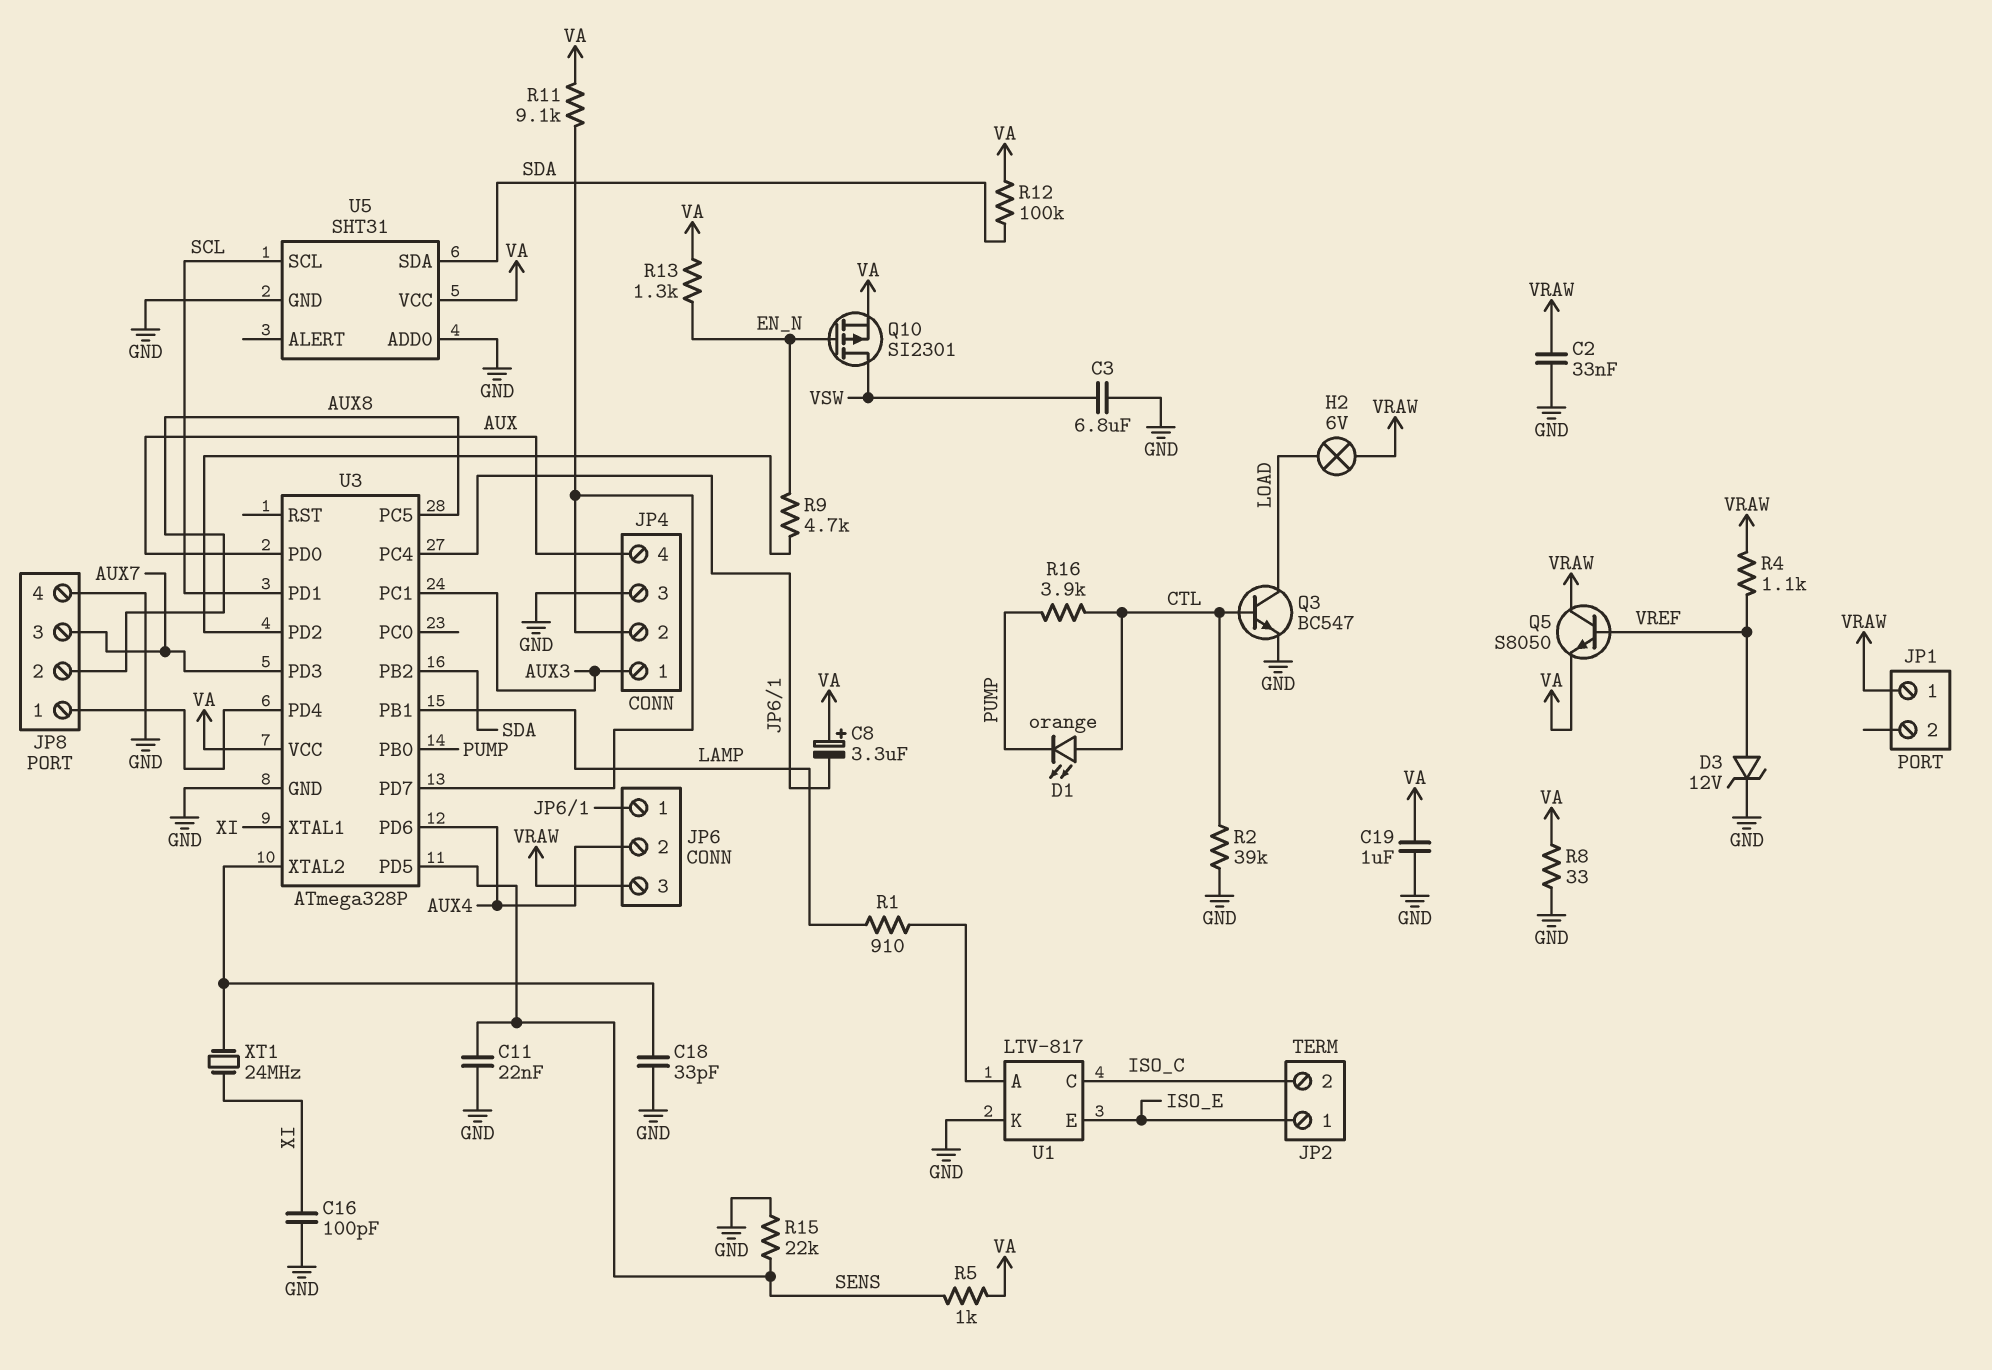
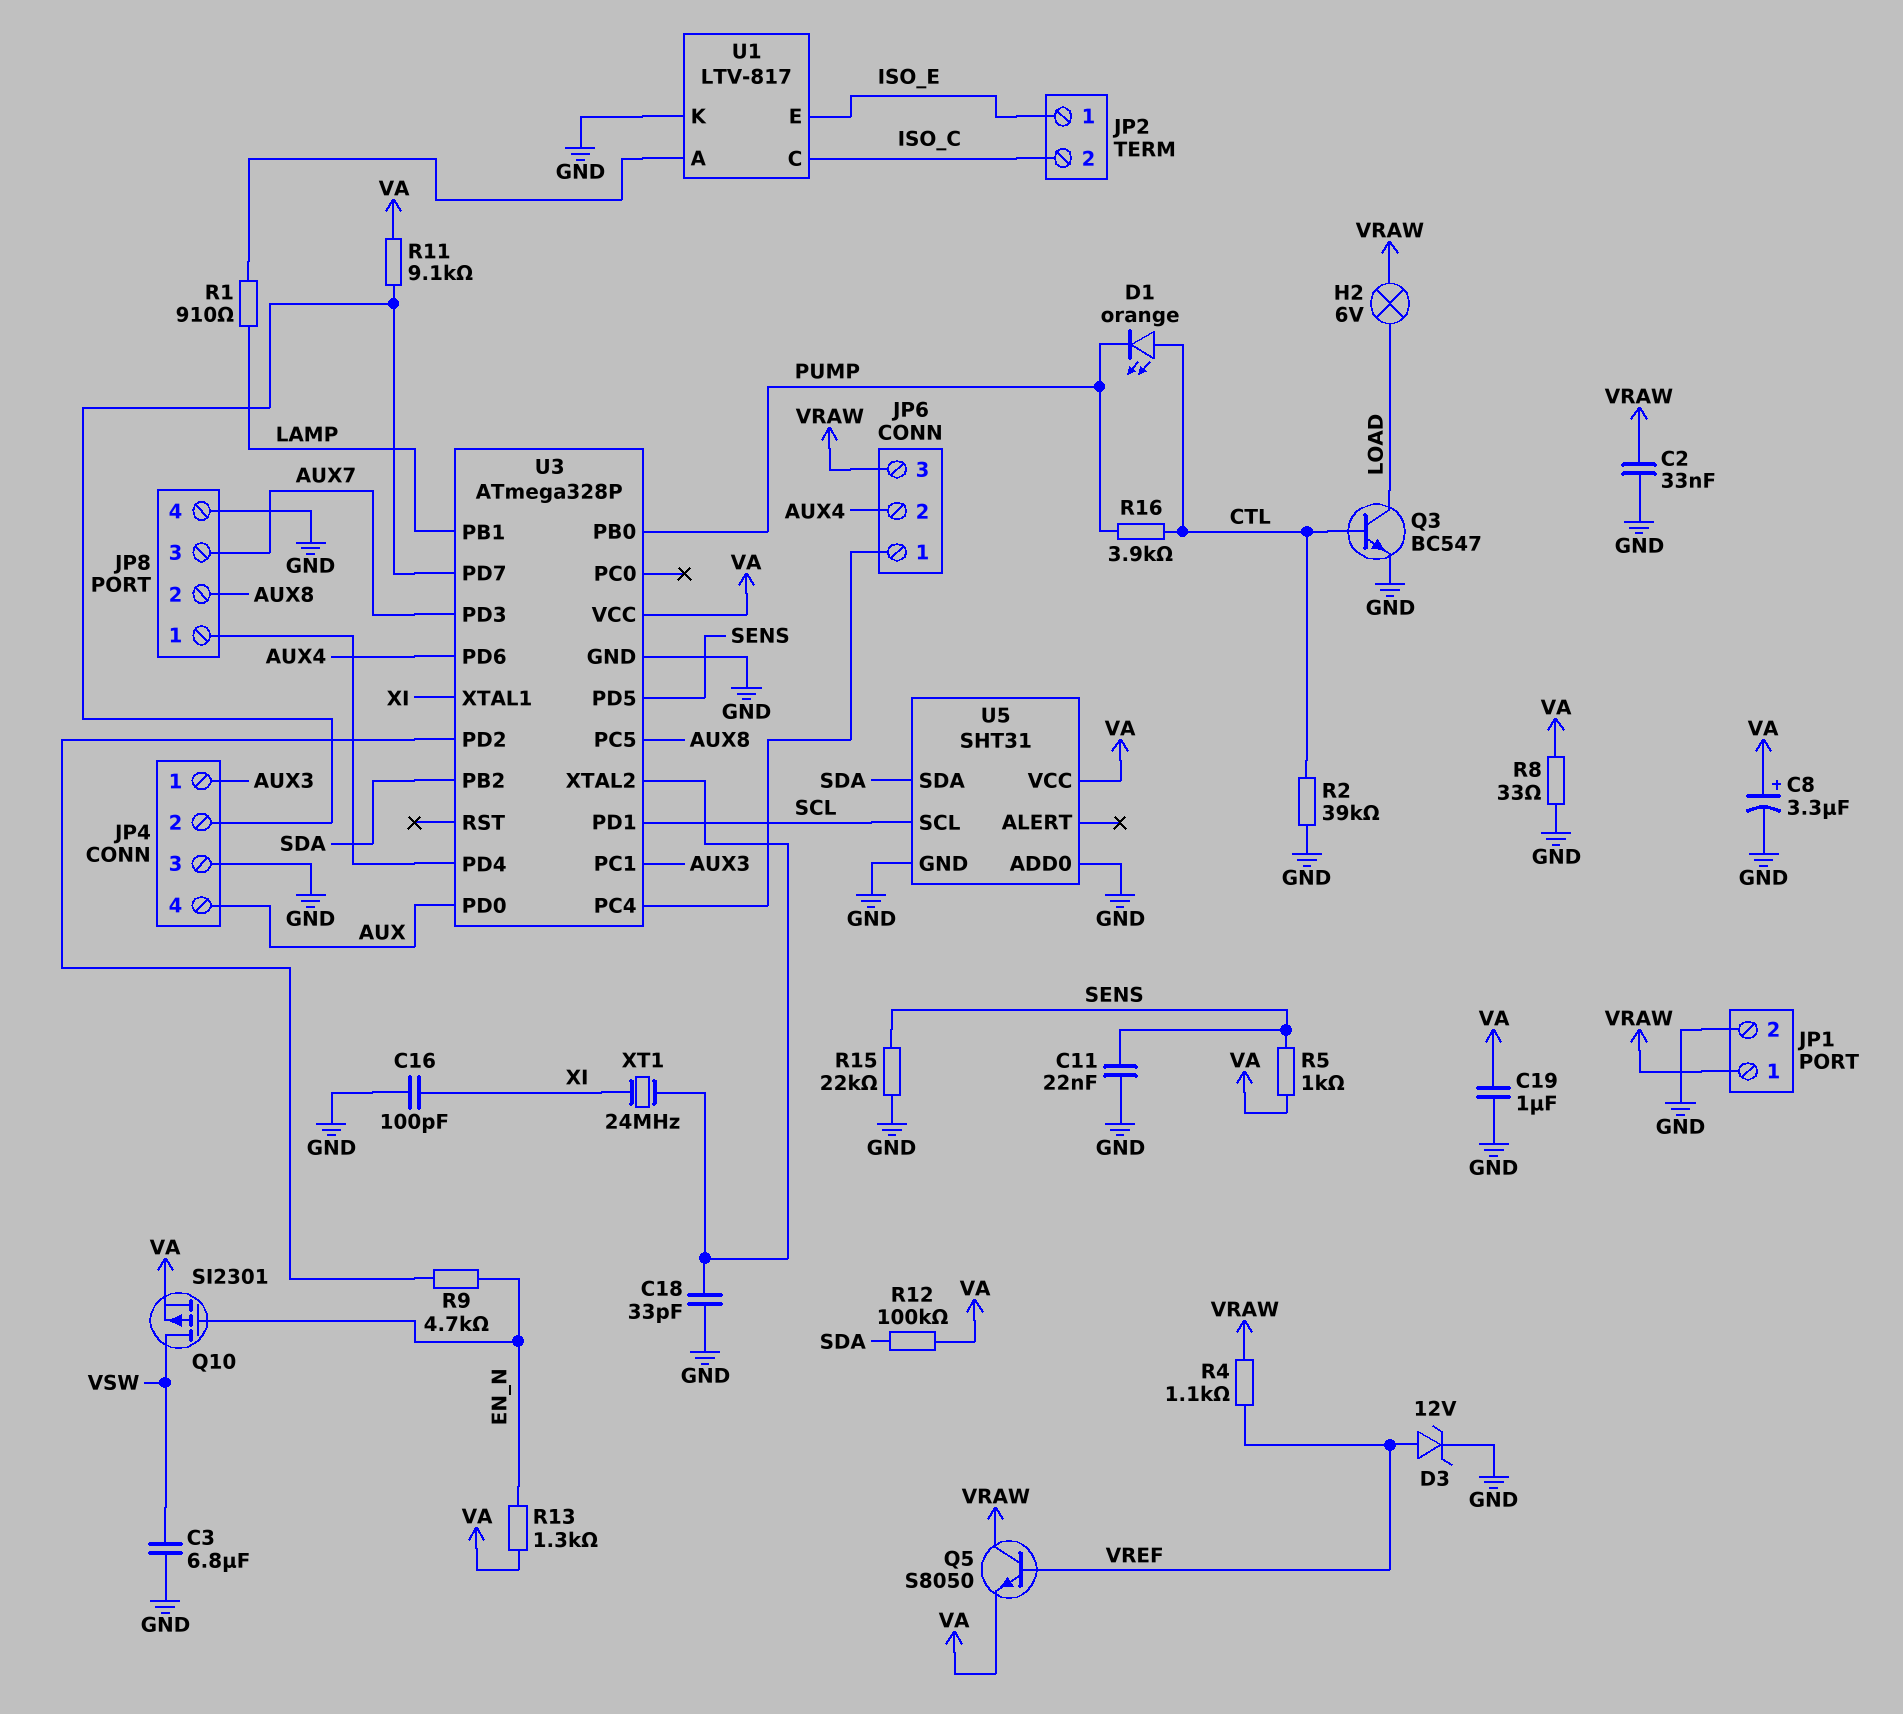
C8: 3.3uF (plus VA, minus JP6/1) -> 3.3uF (plus VA, minus GND)
JP1 pin 2: none -> GND

